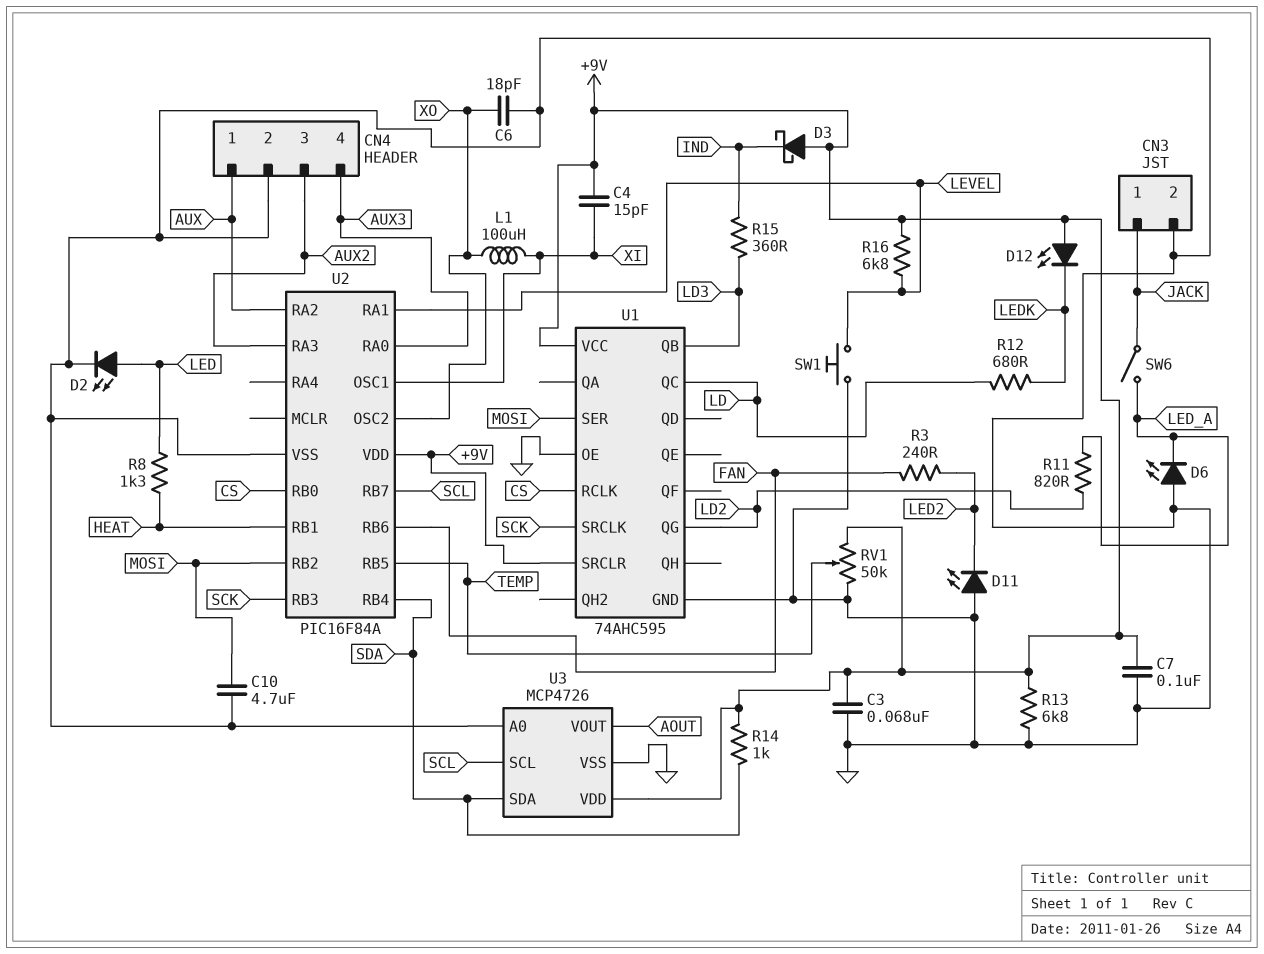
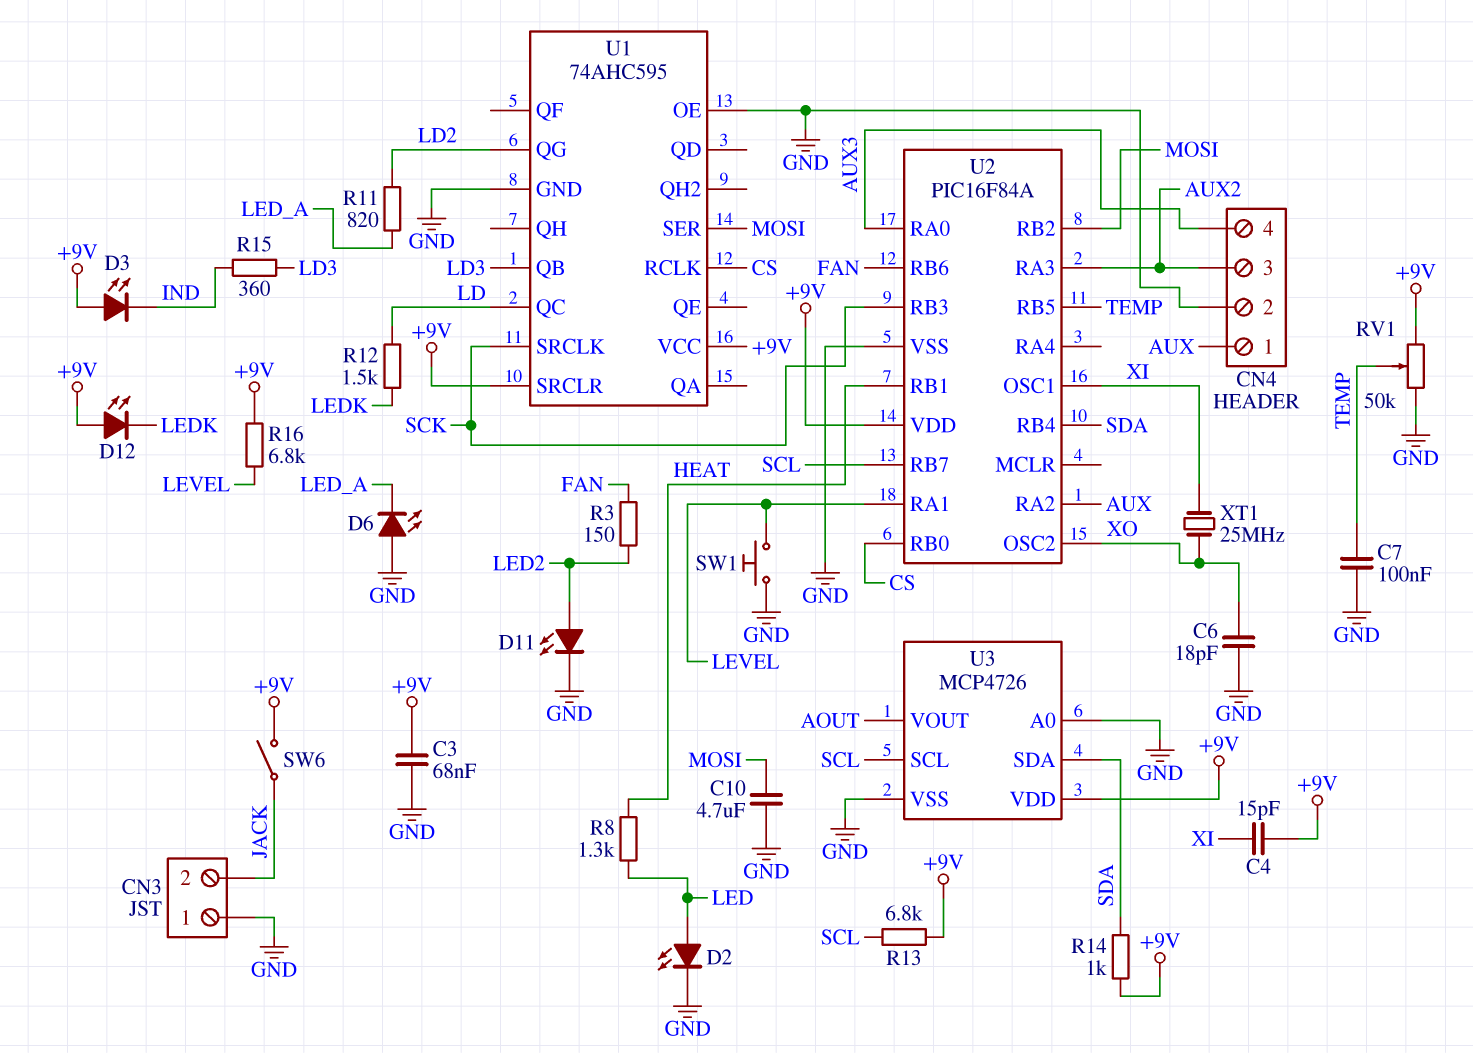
C7: 100nF (+9V, GND) -> 100nF (GND, TEMP)
CN3 pin 1: JACK -> GND
CN3 pin 2: GND -> JACK
D3: schottky (A +9V, K IND) -> LED (A +9V, K IND)
D11: LED (A GND, K LED2) -> LED (A LED2, K GND)
L1: 100uH (XI, XO) -> none
R3: 240 (FAN, LED2) -> 150 (FAN, LED2)
R12: 680 (LD, LEDK) -> 1.5k (LD, LEDK)
R13: 6.8k (+9V, GND) -> 6.8k (+9V, SCL)
SW6: switch (JACK, LED_A) -> switch (+9V, JACK)
XT1: none -> 25MHz (XI, XO)

